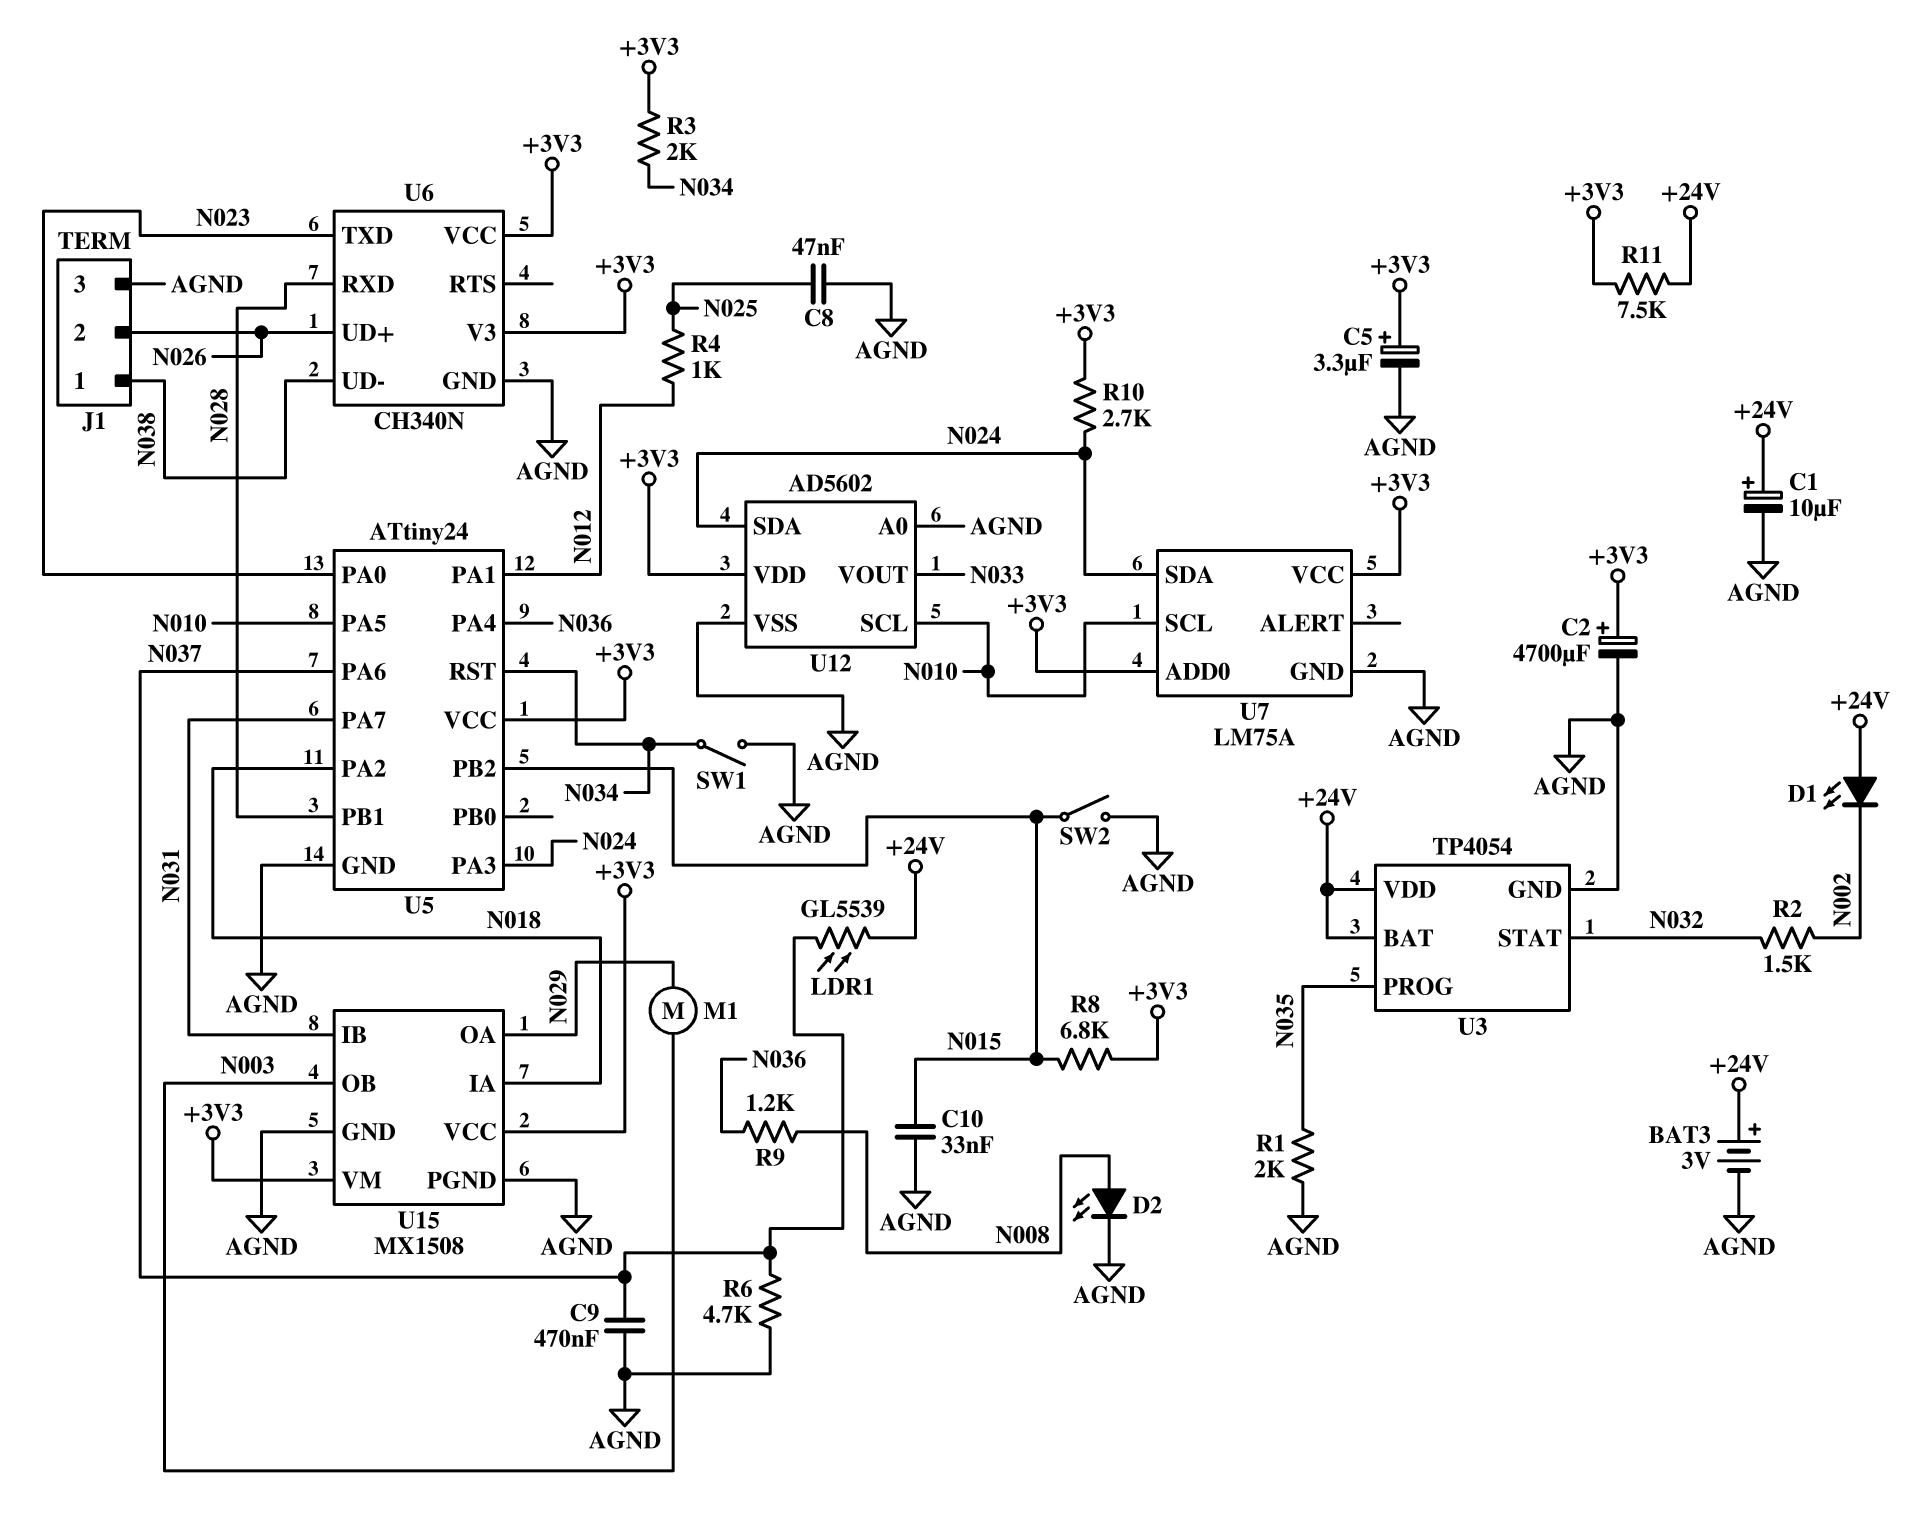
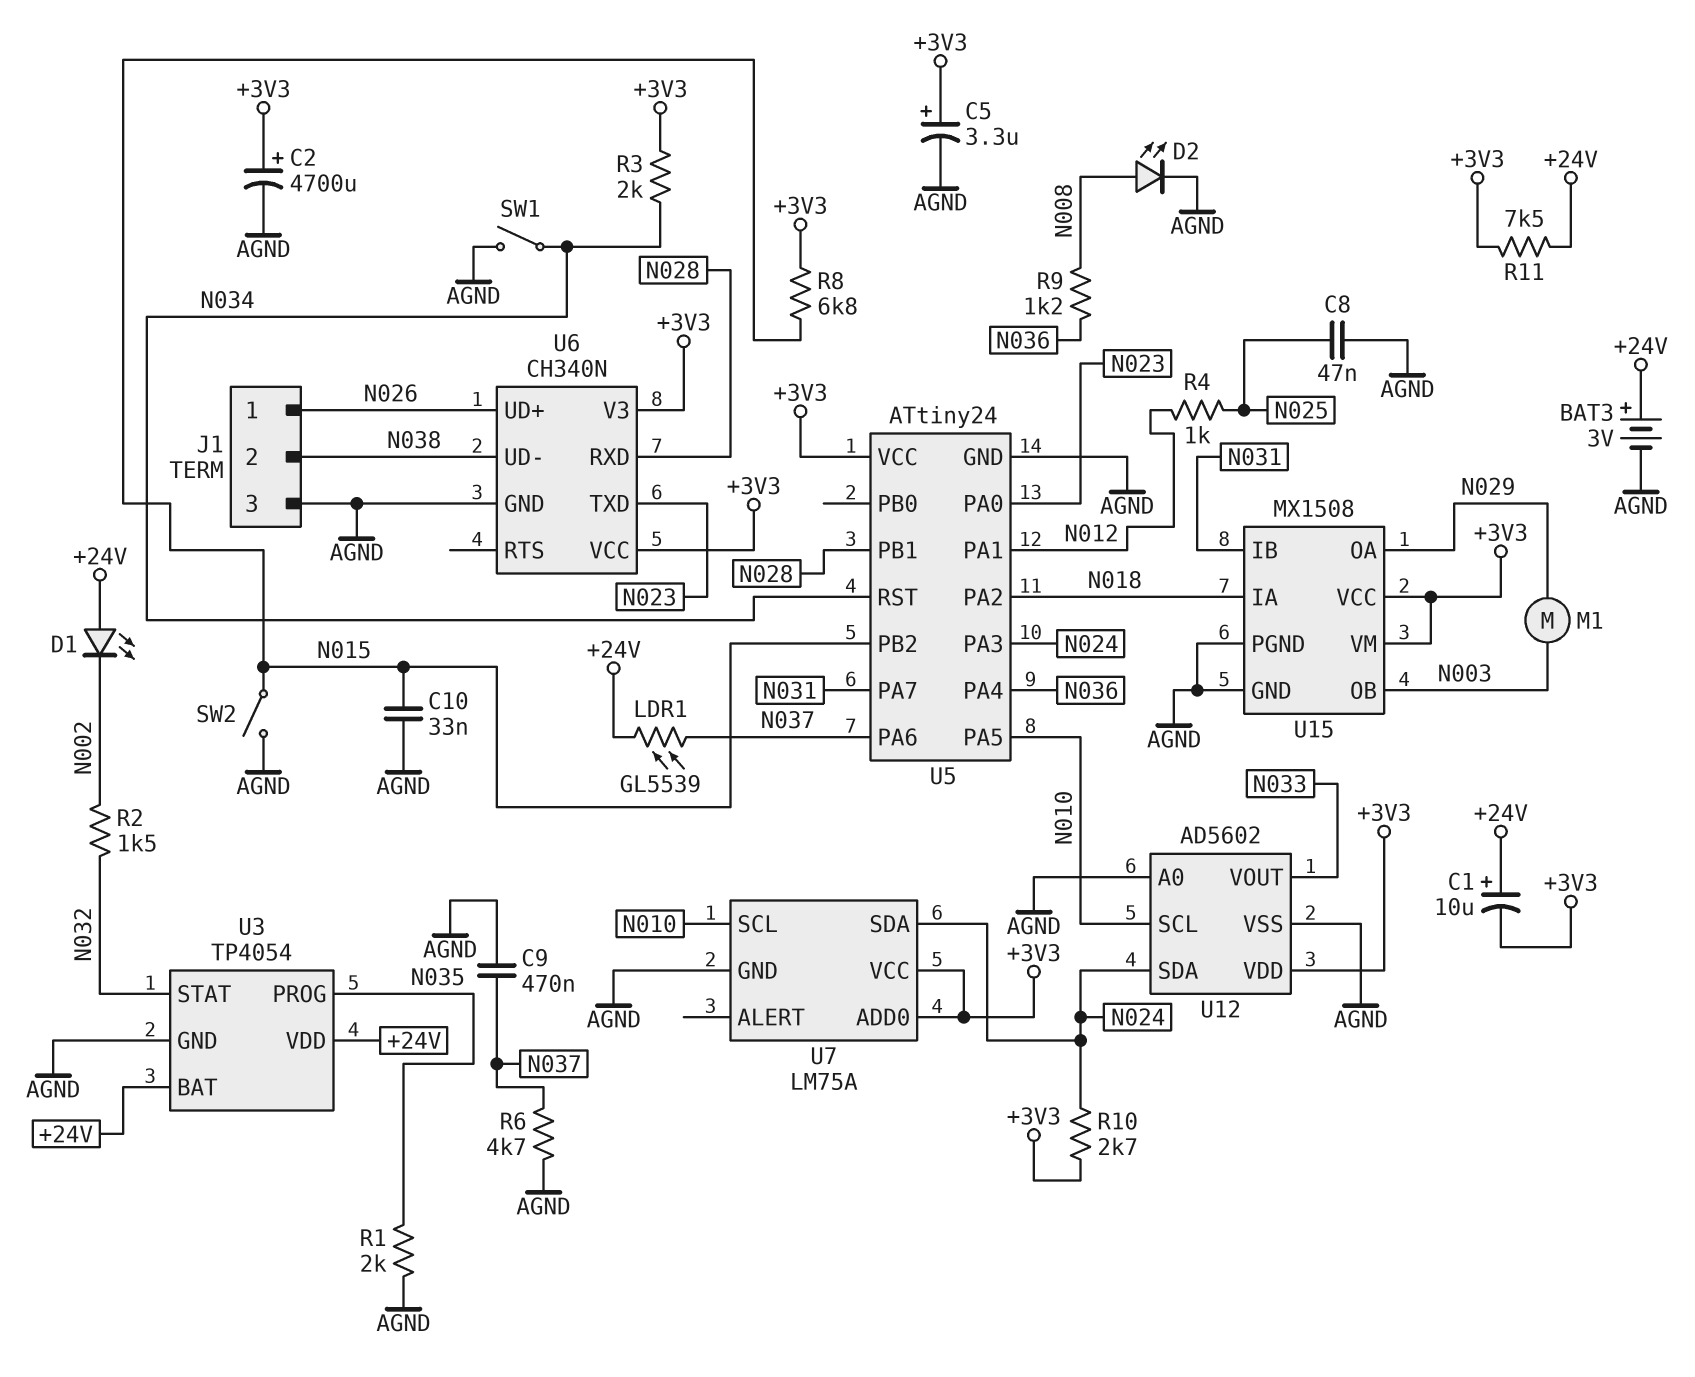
C1: 10uF (plus +24V, minus AGND) -> 10uF (plus +24V, minus +3V3)
J1 pin 1: N038 -> N026
J1 pin 2: N026 -> N038

